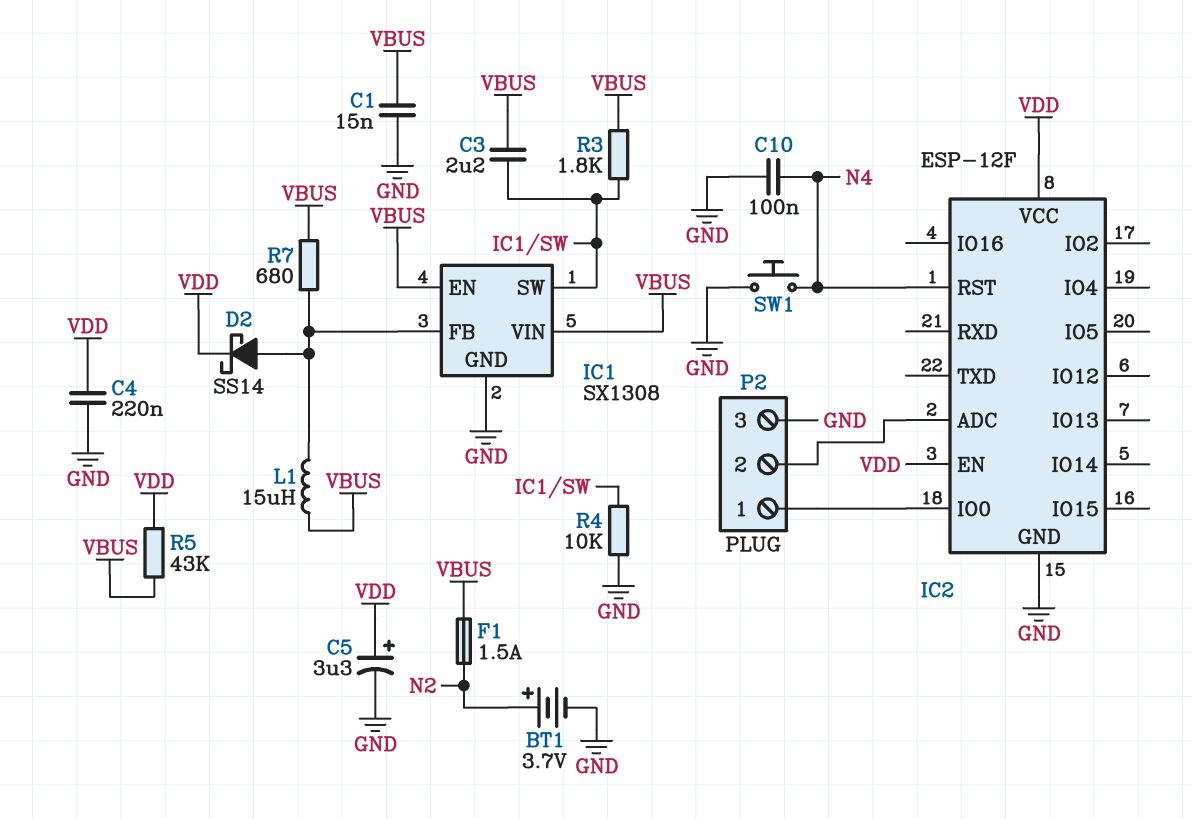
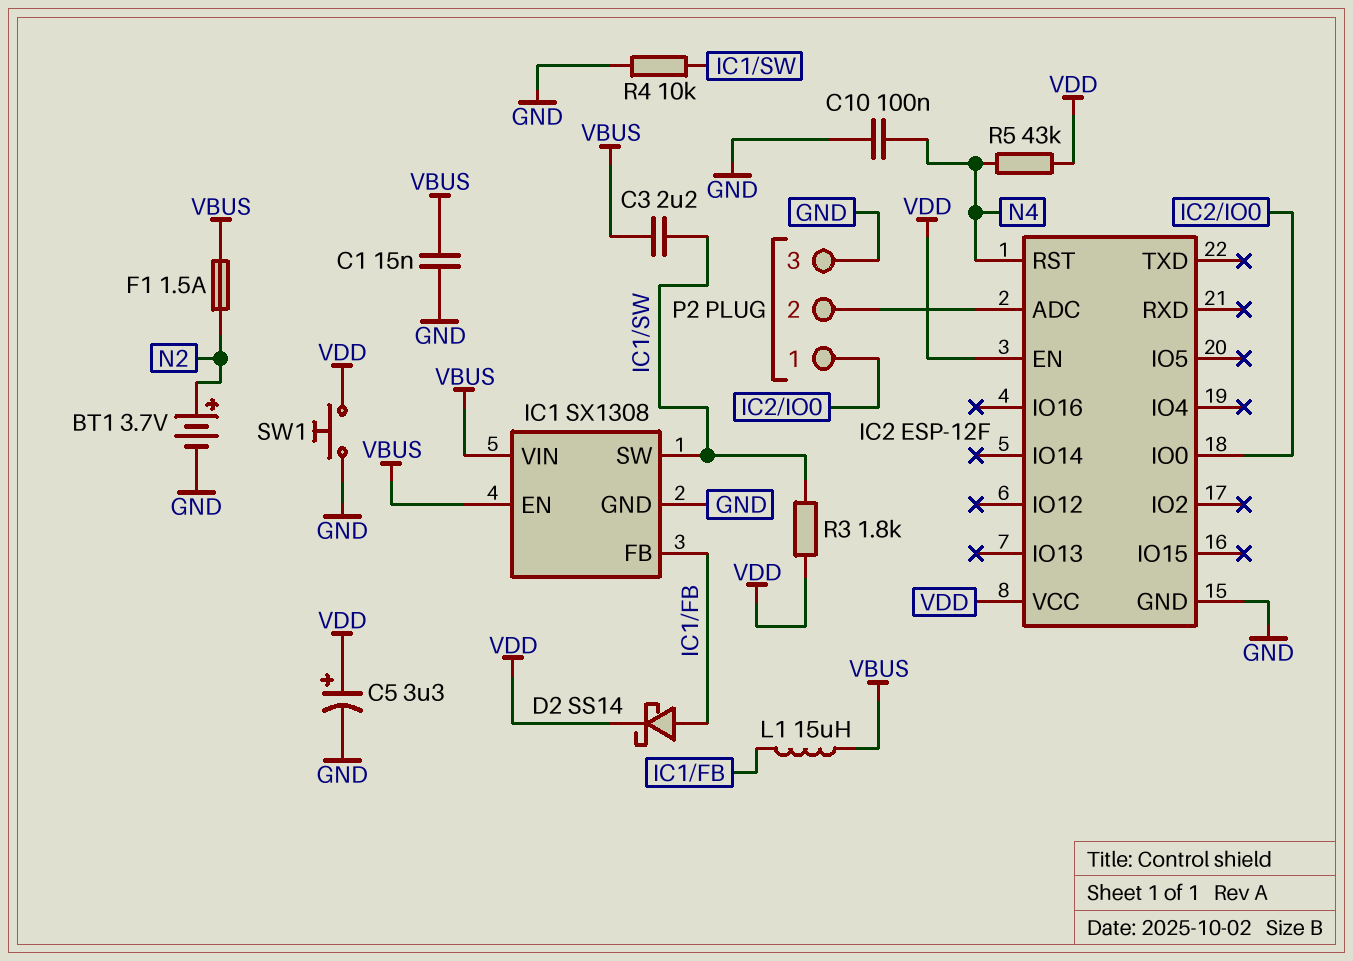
C4: 220nF (GND, VDD) -> none
R3: 1.8k (IC1/SW, VBUS) -> 1.8k (IC1/SW, VDD)
R5: 43k (VBUS, VDD) -> 43k (N4, VDD)
R7: 680 (IC1/FB, VBUS) -> none
SW1: button (GND, N4) -> button (GND, VDD)

